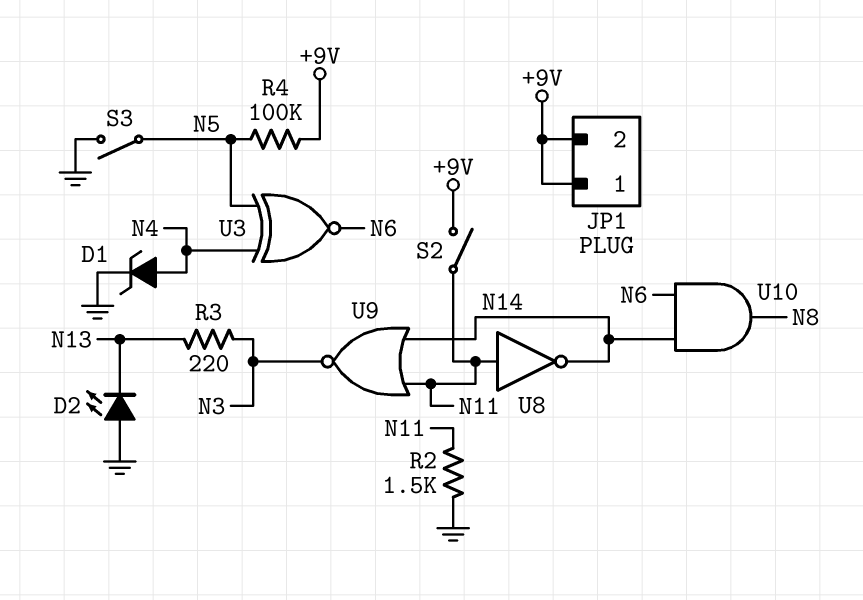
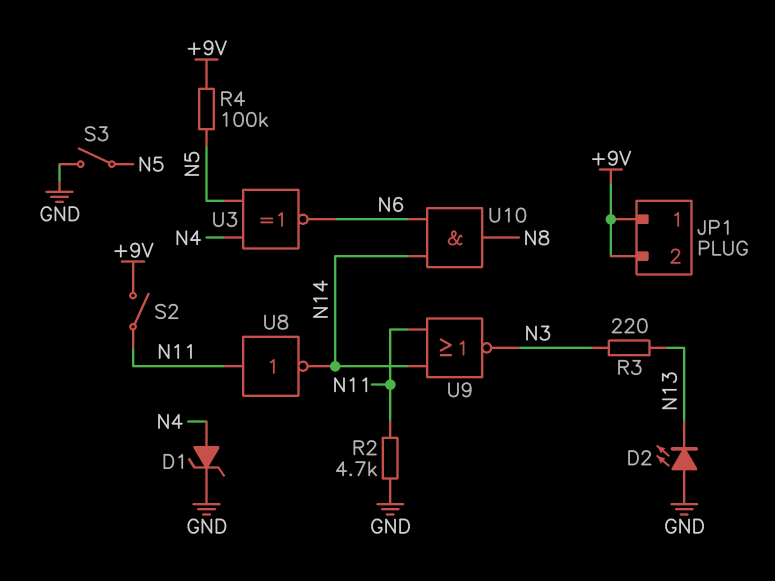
R2: 1.5k (GND, N11) -> 4.7k (GND, N11)

